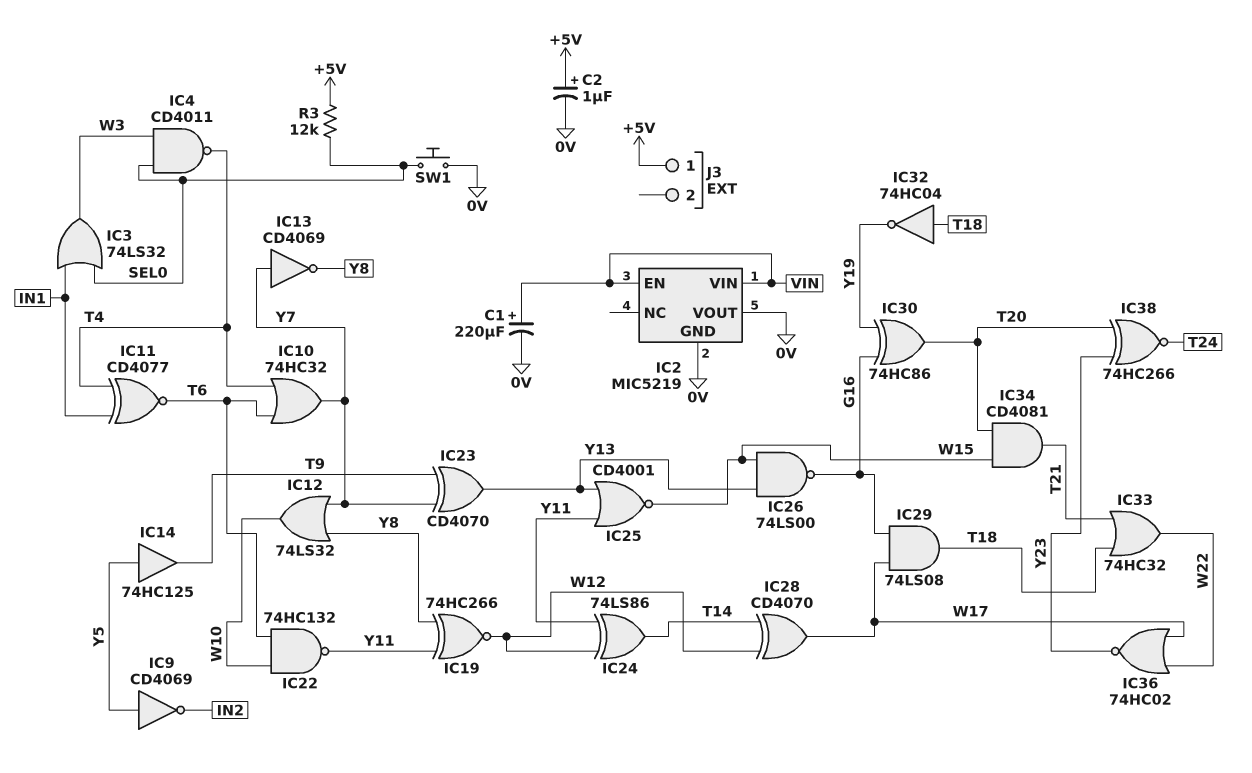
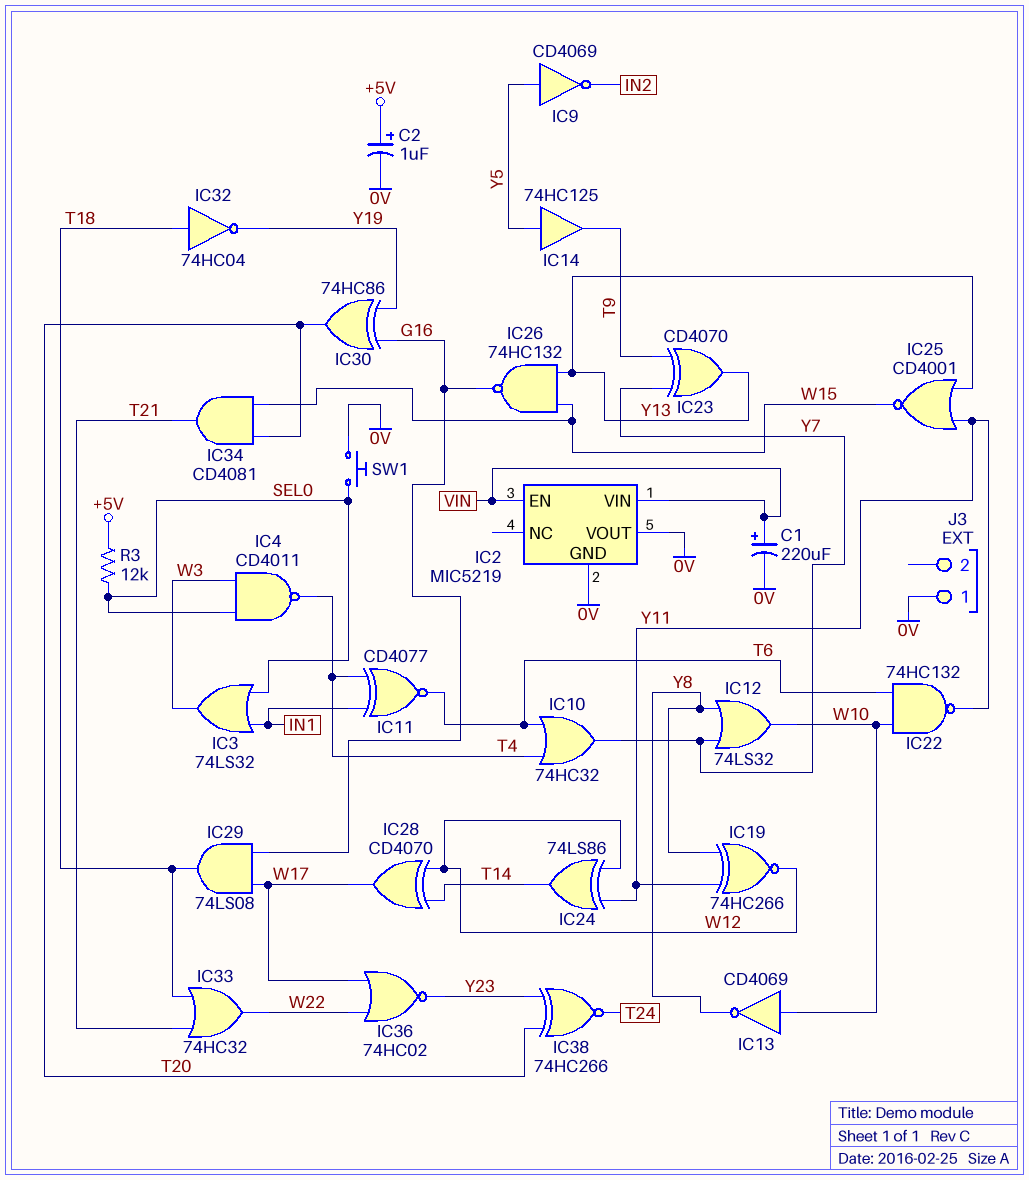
IC13: NOT CD4069 (in Y7, out Y8) -> NOT CD4069 (in W10, out Y8)
IC26: NAND 74LS00 (in W15, in Y13, out G16) -> NAND 74HC132 (in W15, in Y13, out G16)
J3 pin 1: +5V -> 0V

